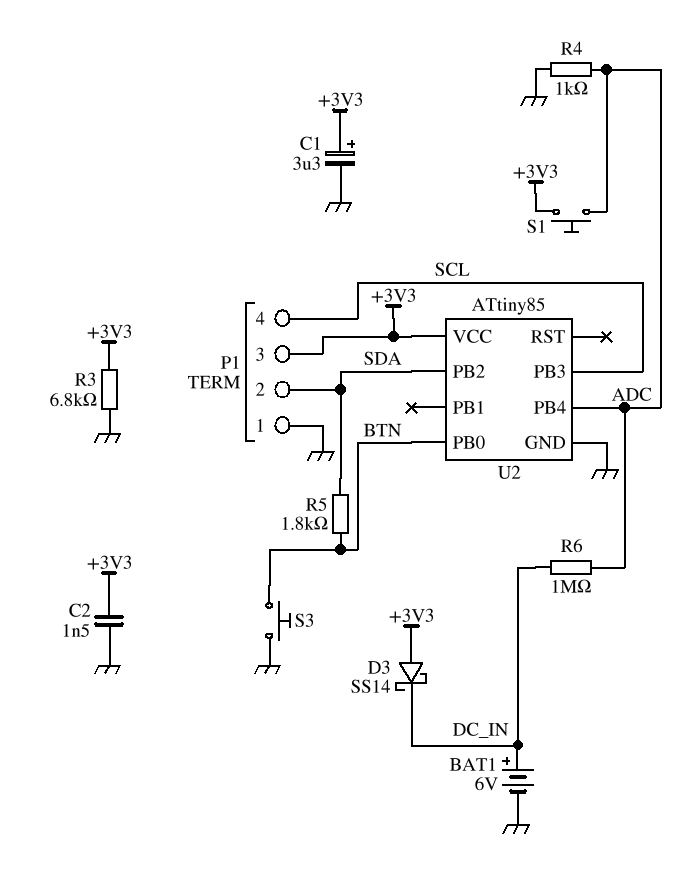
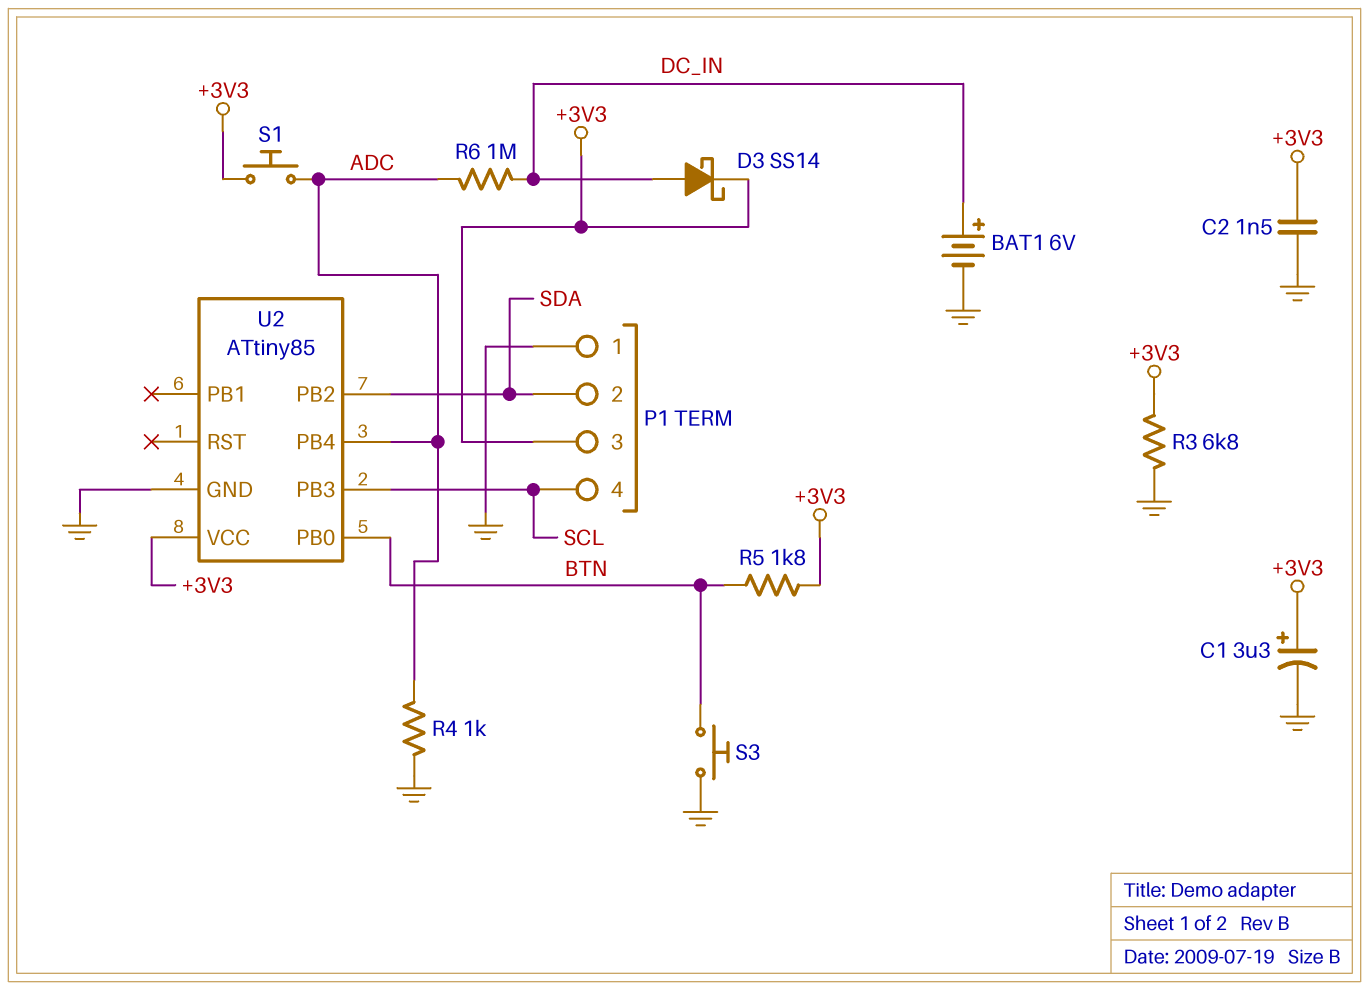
D3: schottky SS14 (A +3V3, K DC_IN) -> schottky SS14 (A DC_IN, K +3V3)
R5: 1.8k (BTN, SDA) -> 1.8k (+3V3, BTN)

